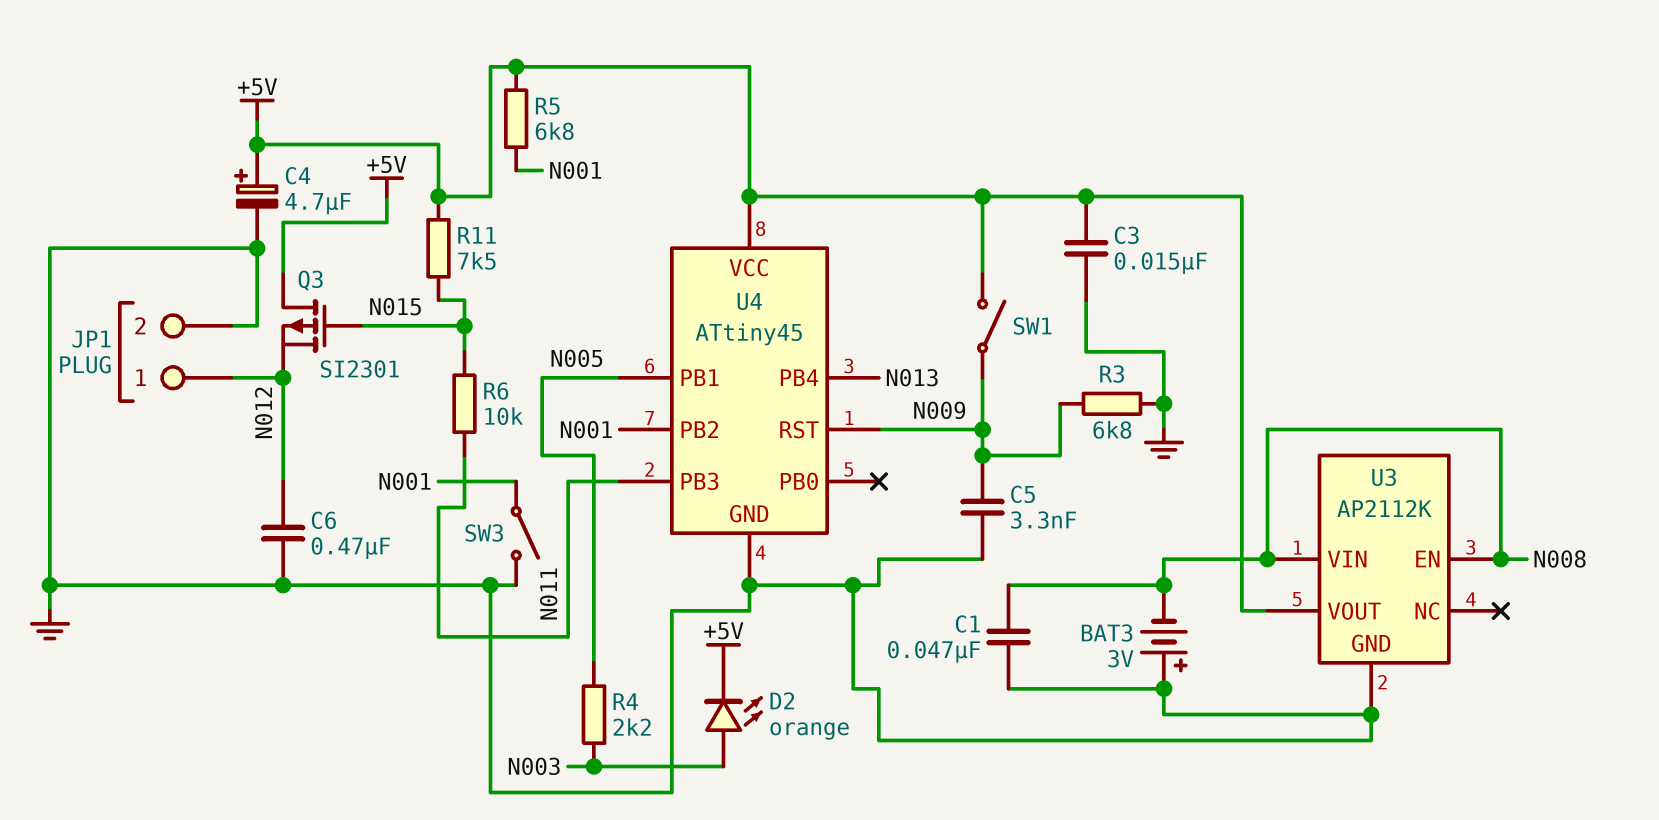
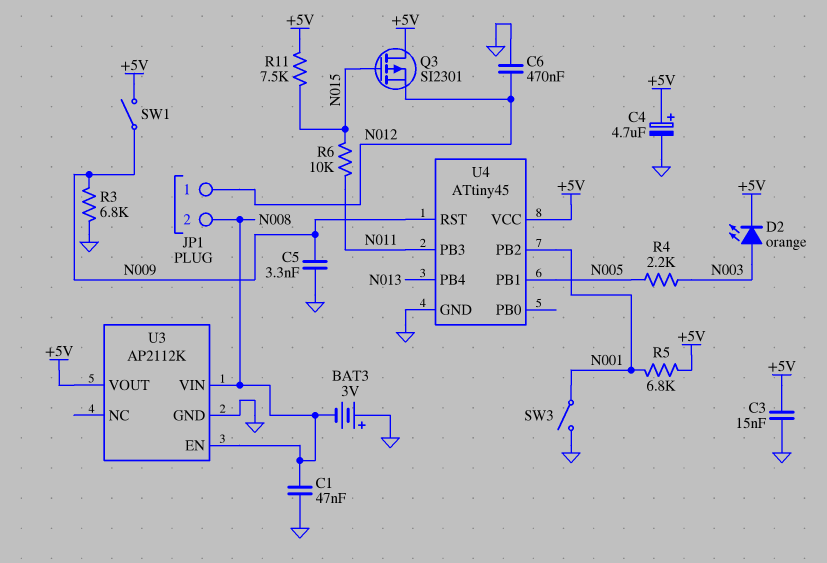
JP1 pin 2: GND -> N008

